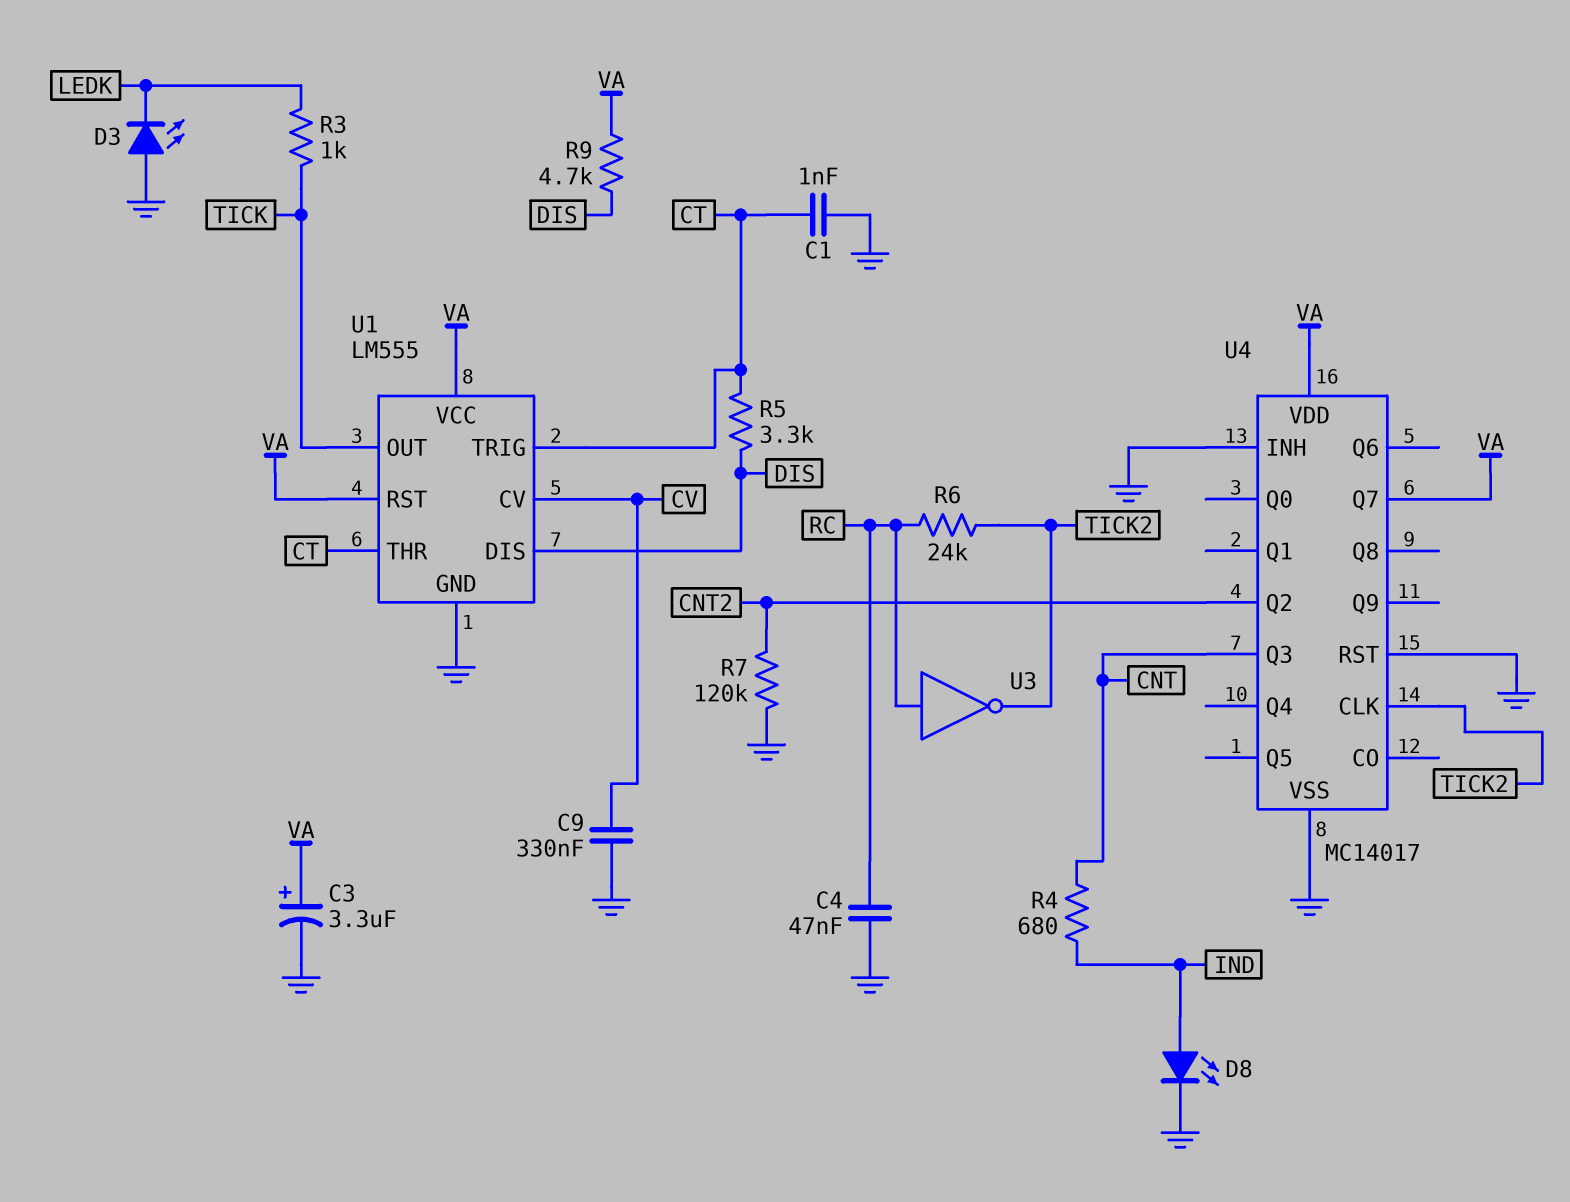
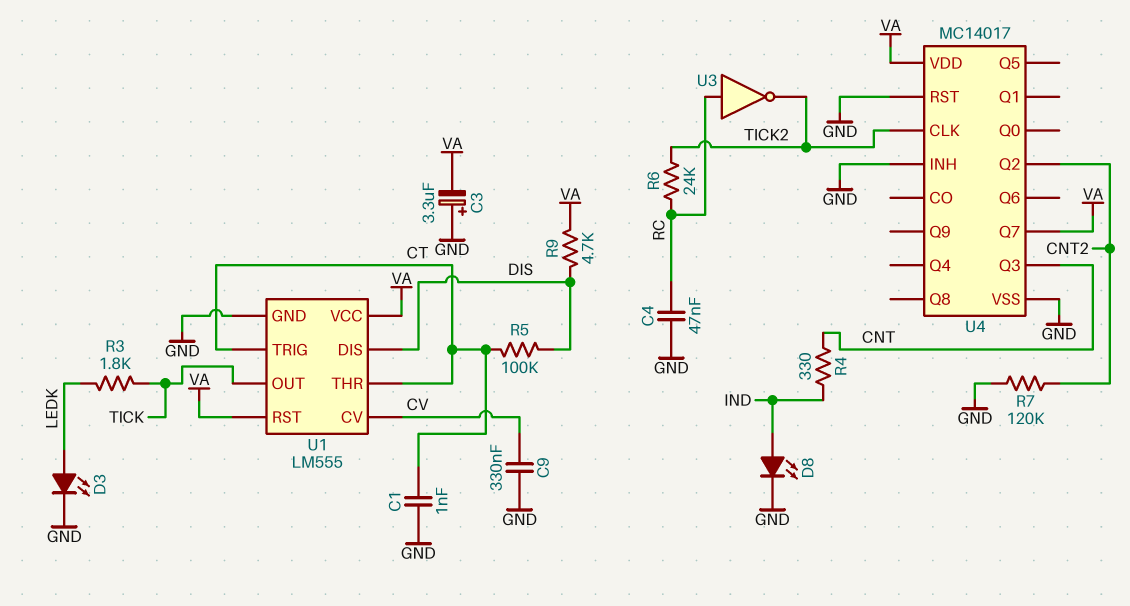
C3: 3.3uF (plus VA, minus GND) -> 3.3uF (plus GND, minus VA)
D3: LED (A GND, K LEDK) -> LED (A LEDK, K GND)
R3: 1k (LEDK, TICK) -> 1.8k (LEDK, TICK)
R4: 680 (CNT, IND) -> 330 (CNT, IND)
R5: 3.3k (CT, DIS) -> 100k (CT, DIS)

